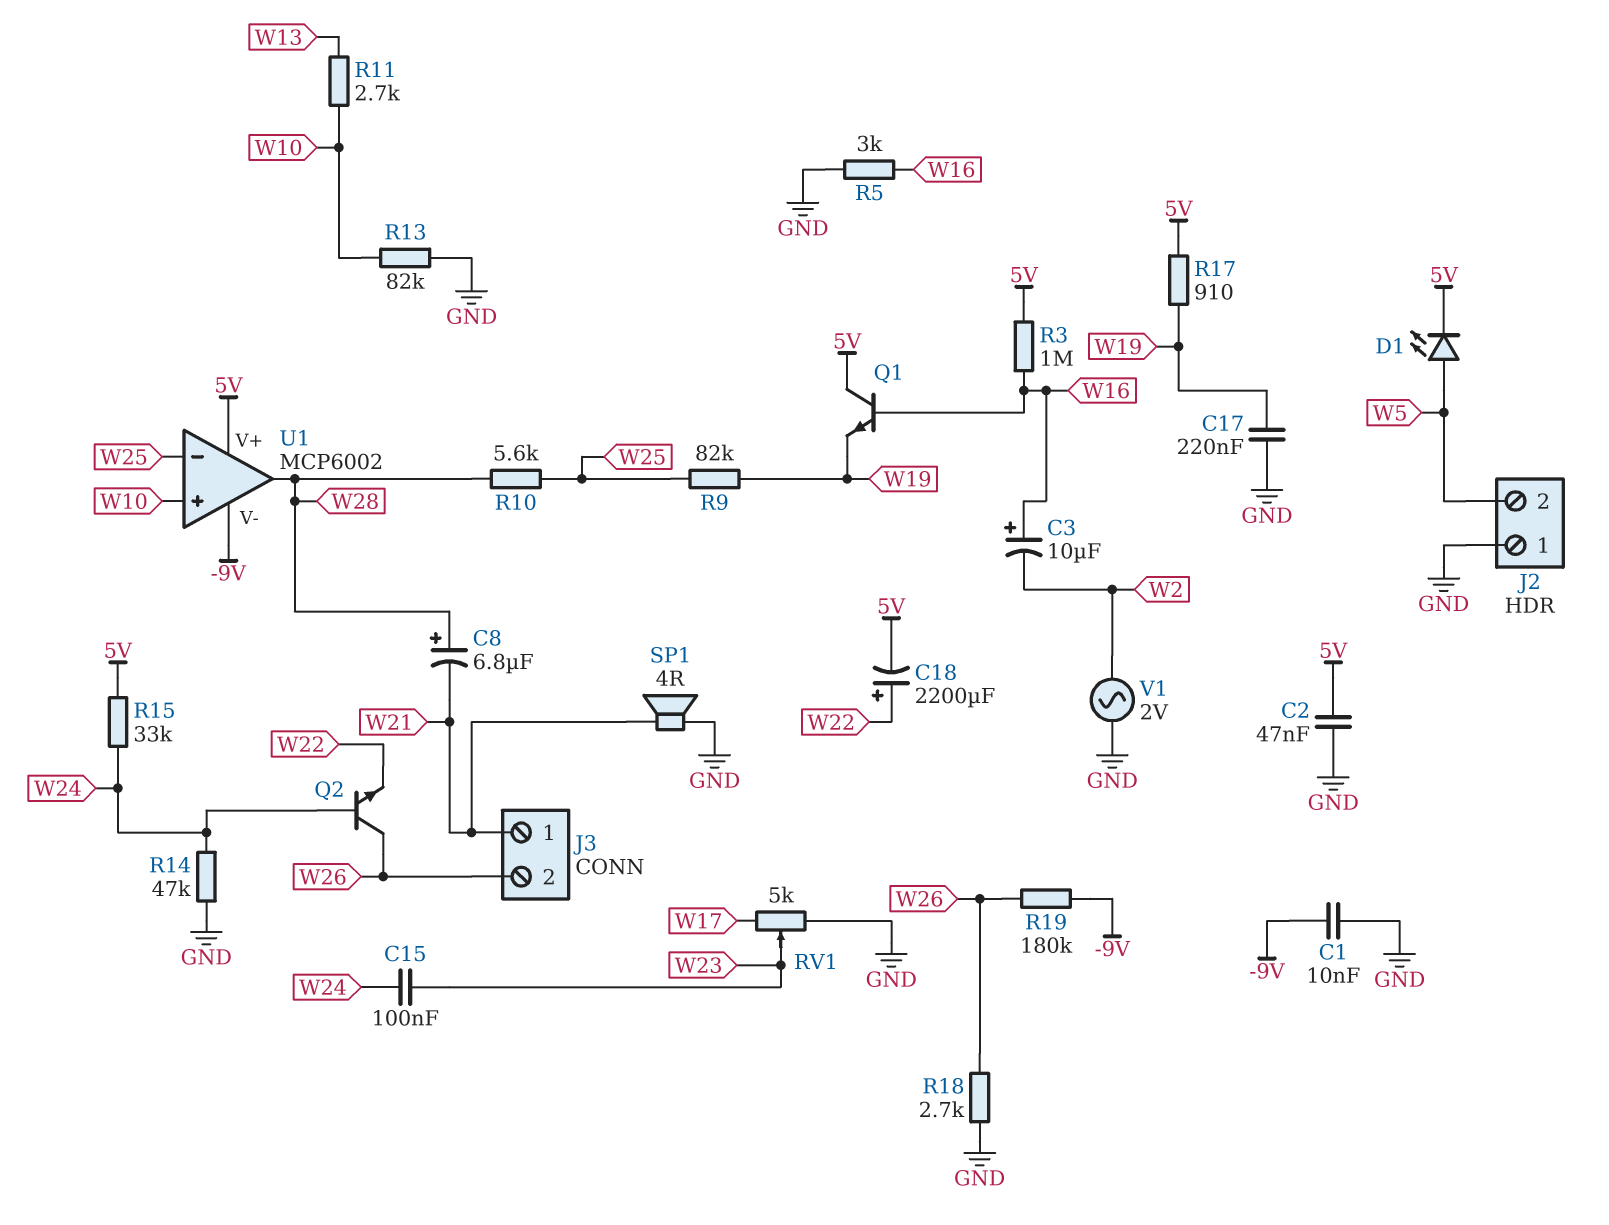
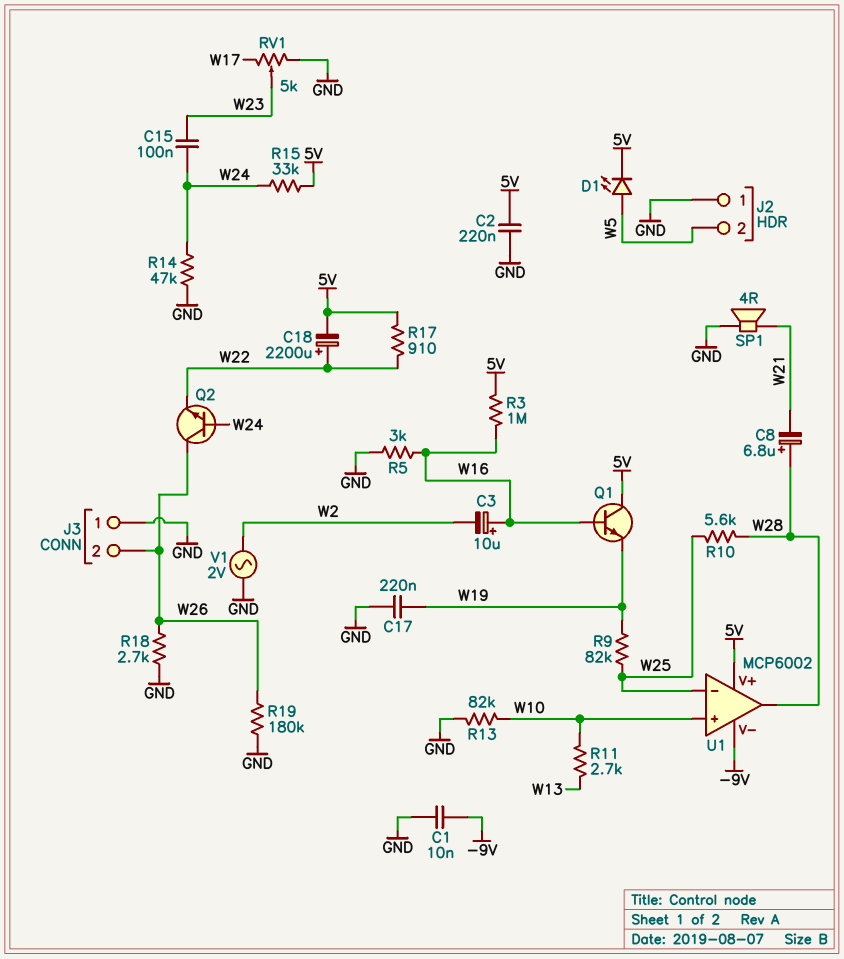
C2: 47nF (5V, GND) -> 220nF (5V, GND)
J3 pin 1: W21 -> GND
R17: 910 (5V, W19) -> 910 (5V, W22)
R19: 180k (-9V, W26) -> 180k (GND, W26)

